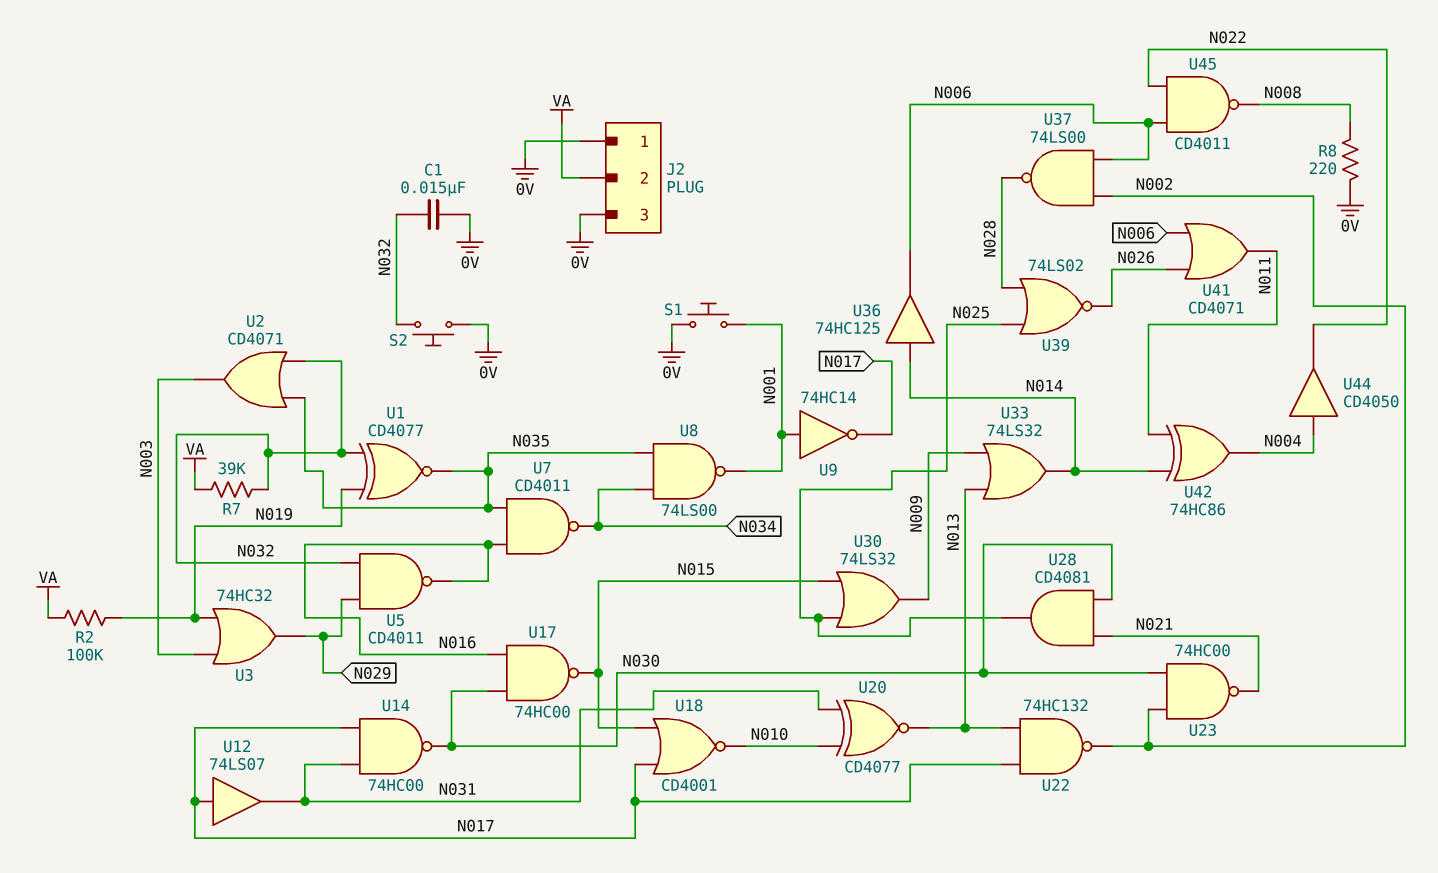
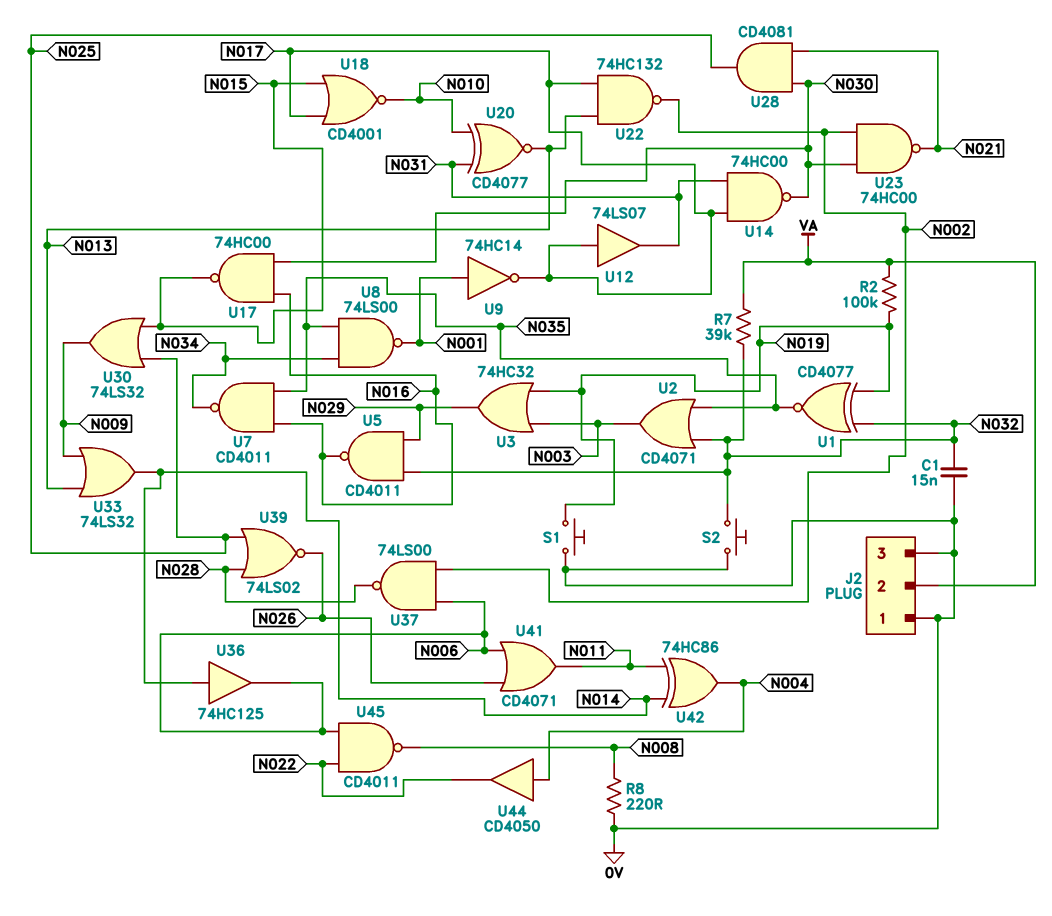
S1: button (0V, N001) -> button (0V, N019)

